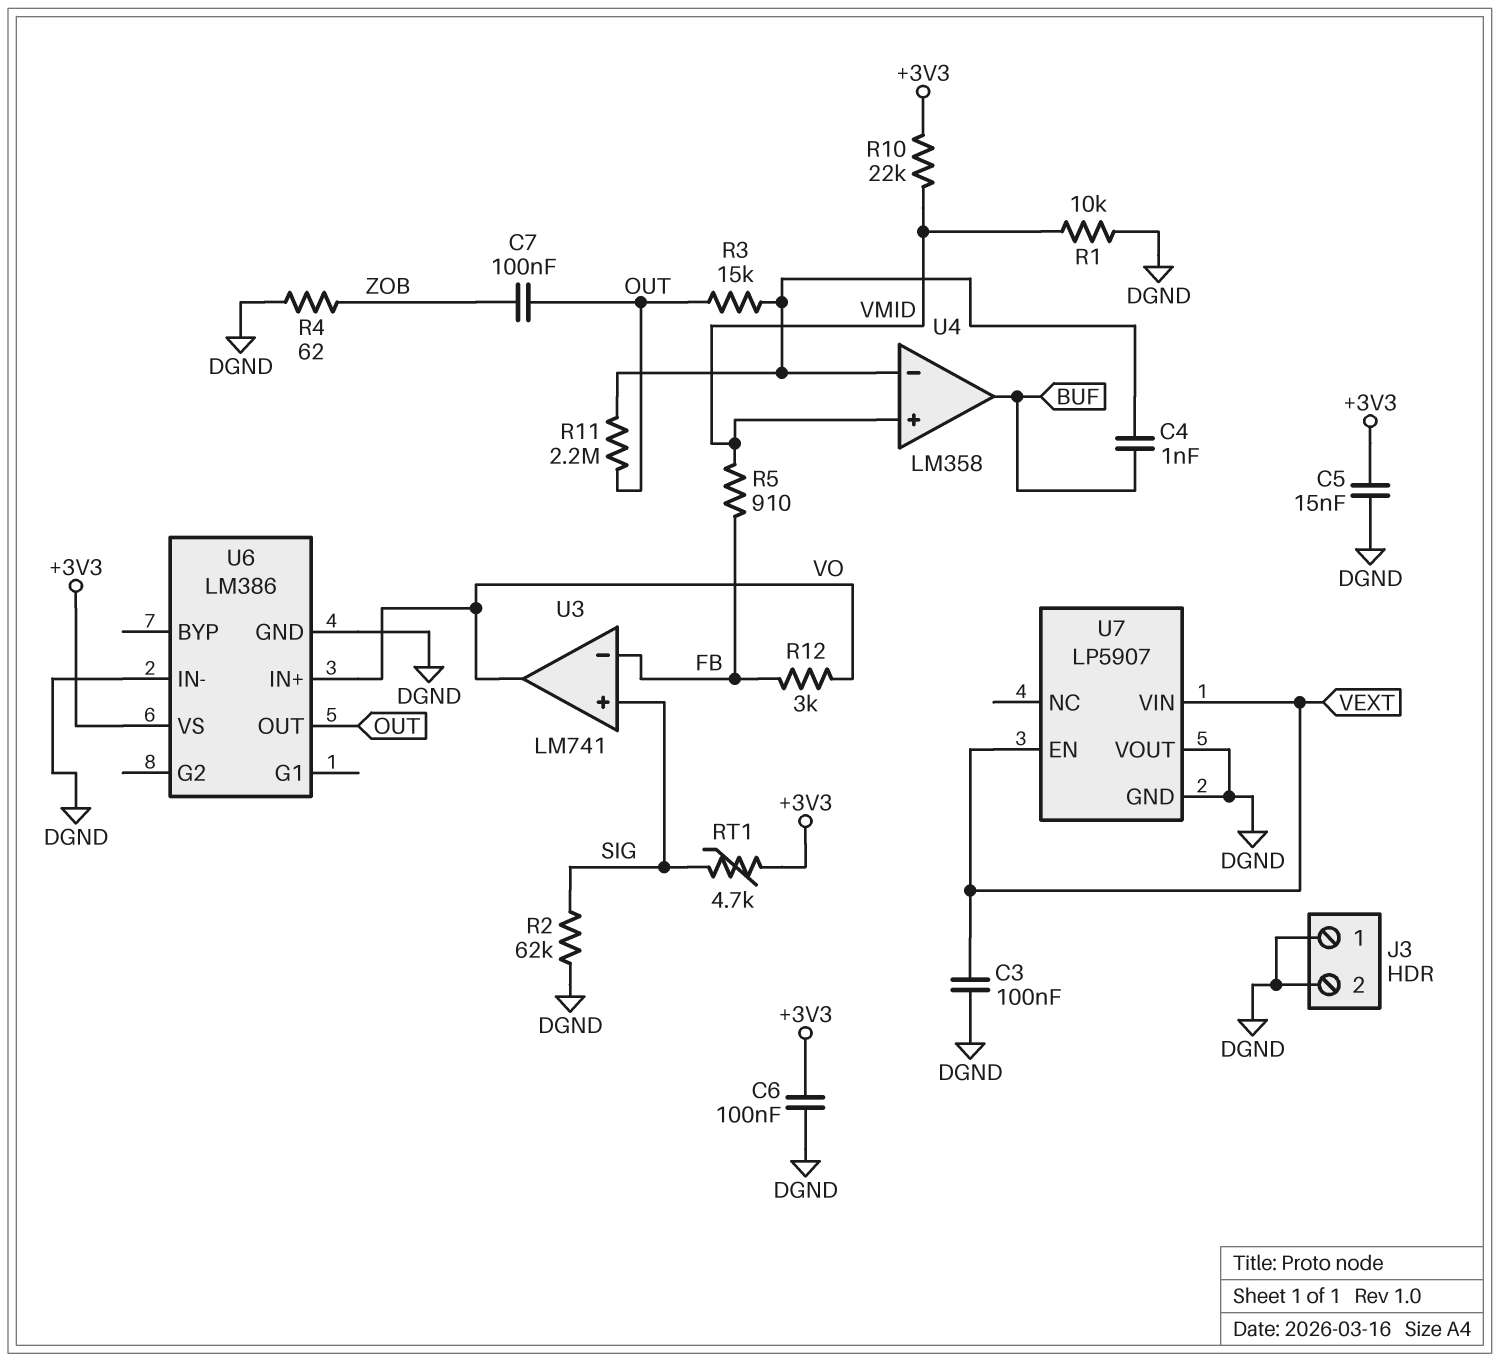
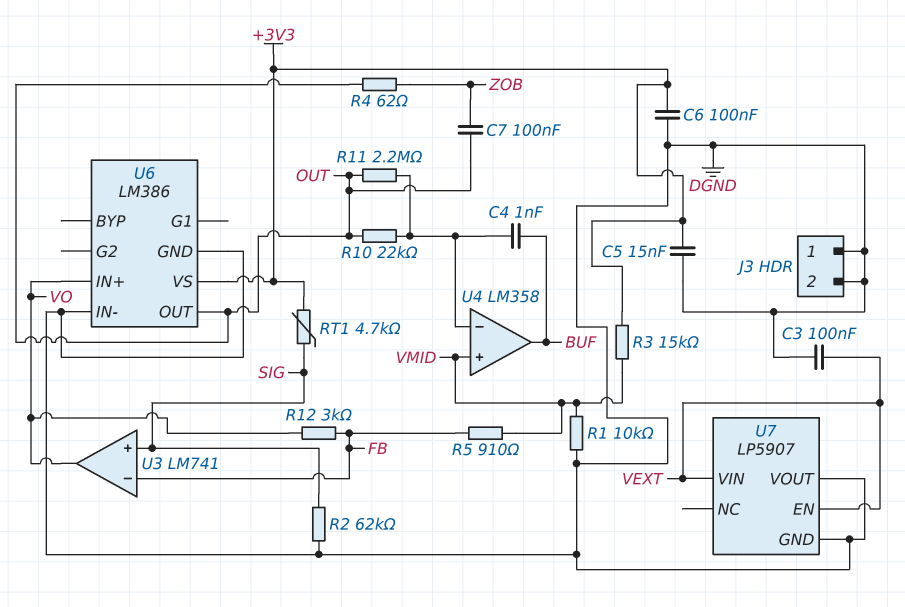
R3: 15k (OUT, U4/in-) -> 15k (+3V3, VMID)
R4: 62 (DGND, ZOB) -> 62 (OUT, ZOB)
R10: 22k (+3V3, VMID) -> 22k (OUT, U4/in-)

